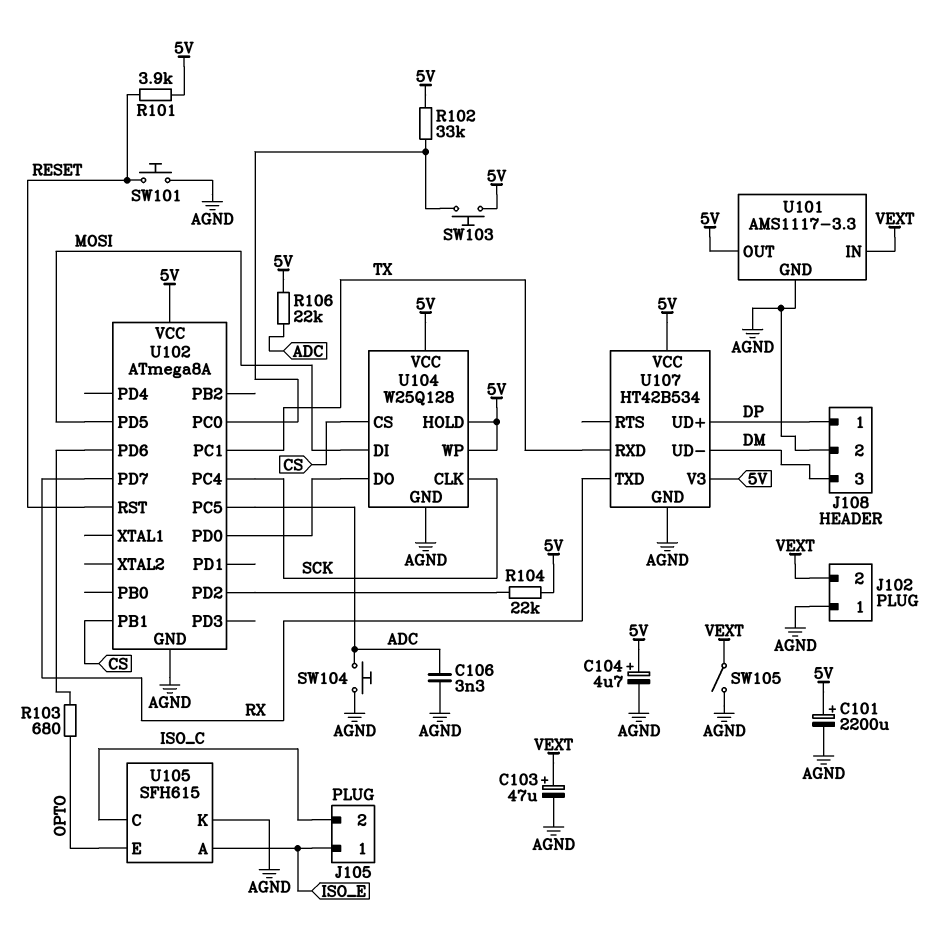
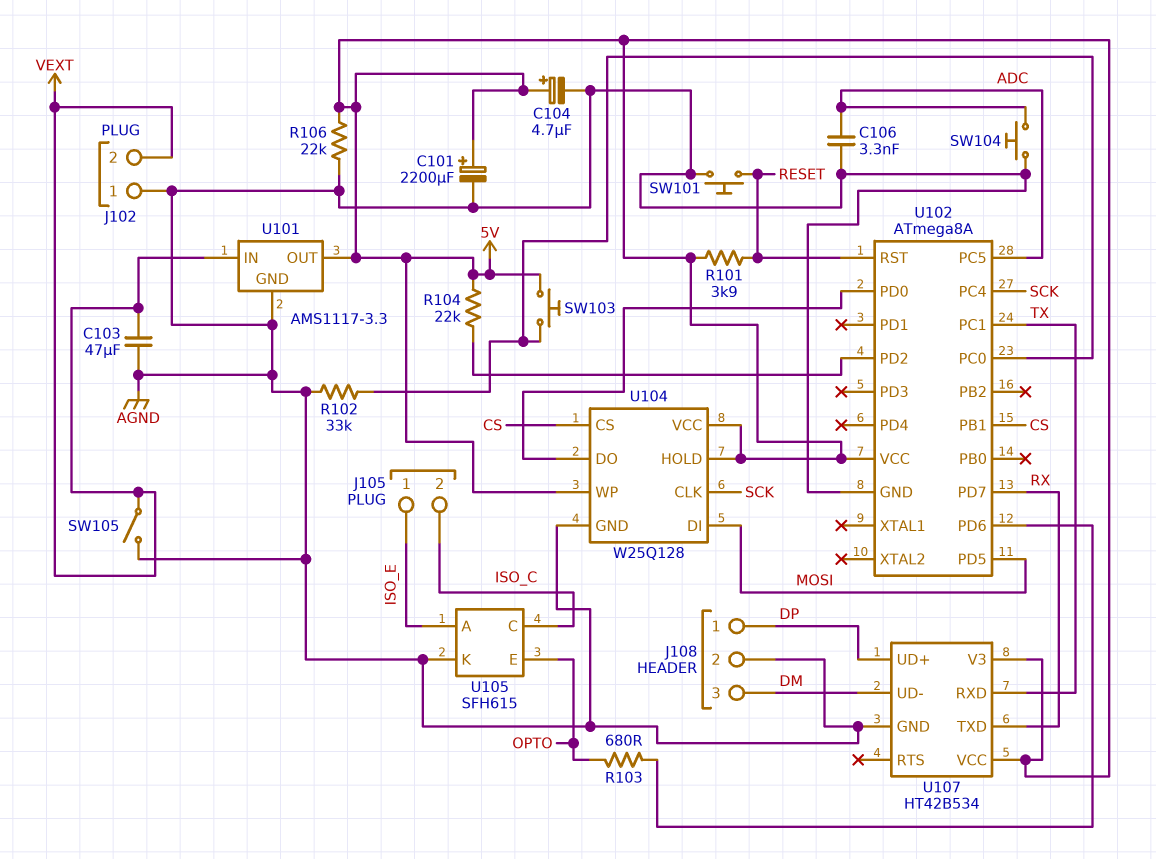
C103: 47uF (plus VEXT, minus AGND) -> 47uF (AGND, VEXT)
R102: 33k (5V, U102/PC0) -> 33k (AGND, U102/PC0)
R106: 22k (5V, ADC) -> 22k (5V, AGND)

